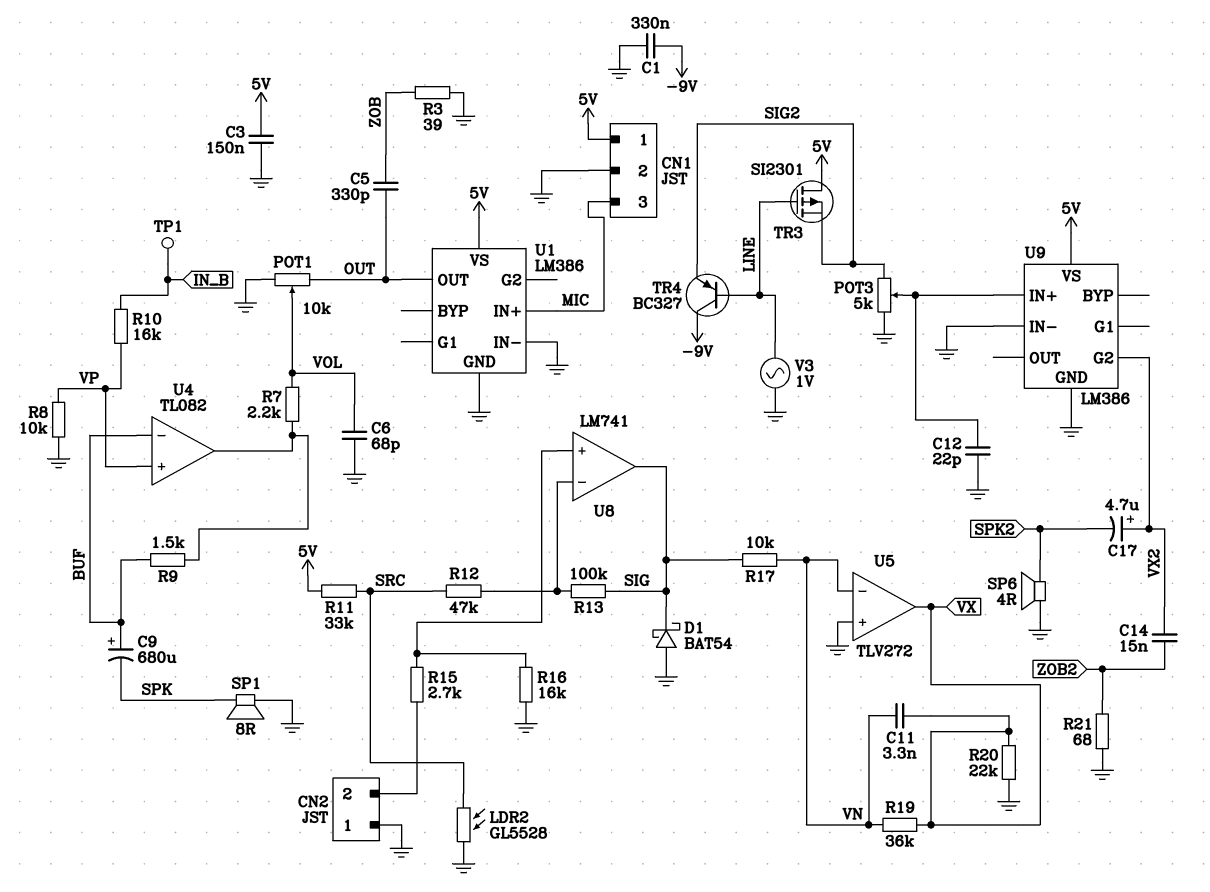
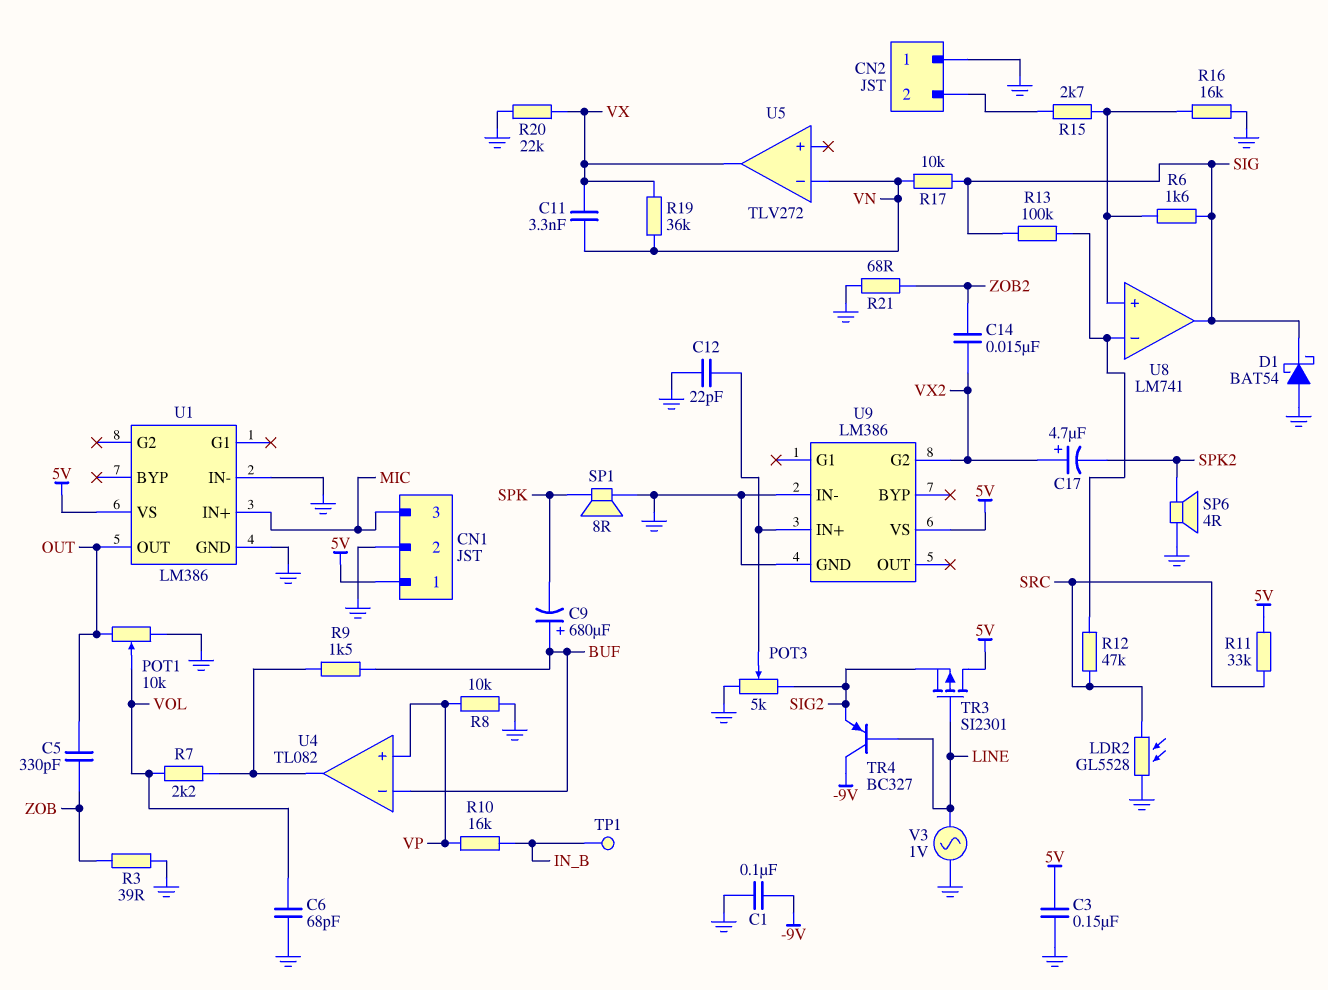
C1: 330nF (-9V, GND) -> 100nF (-9V, GND)
R6: none -> 1.6k (SIG, U8/in+)
U5 pin in+: GND -> none

